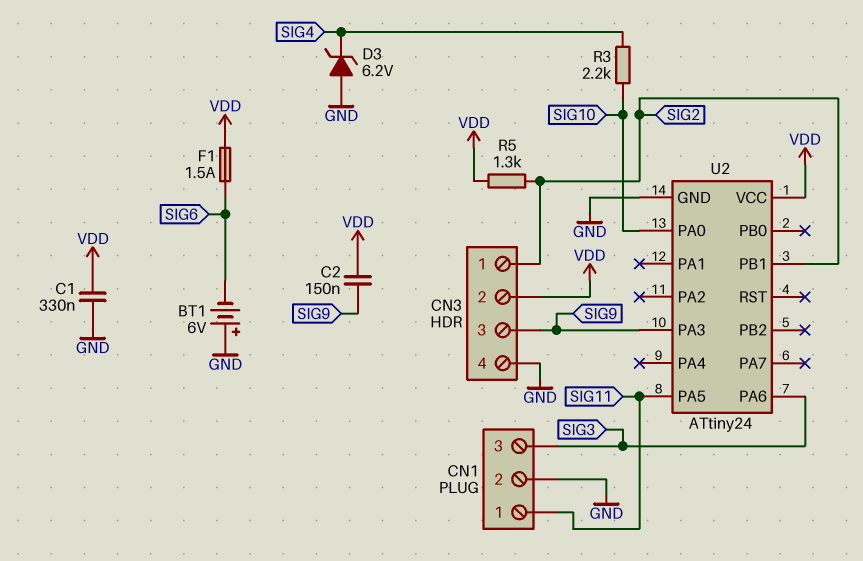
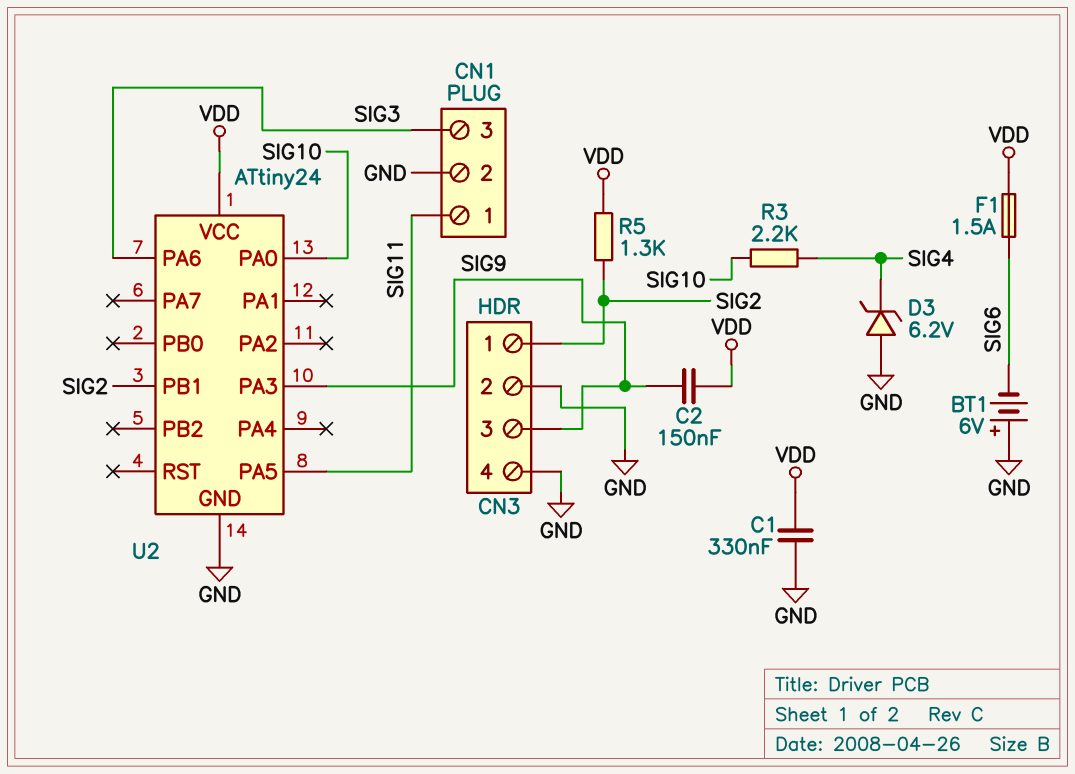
CN3 pin 2: VDD -> GND

